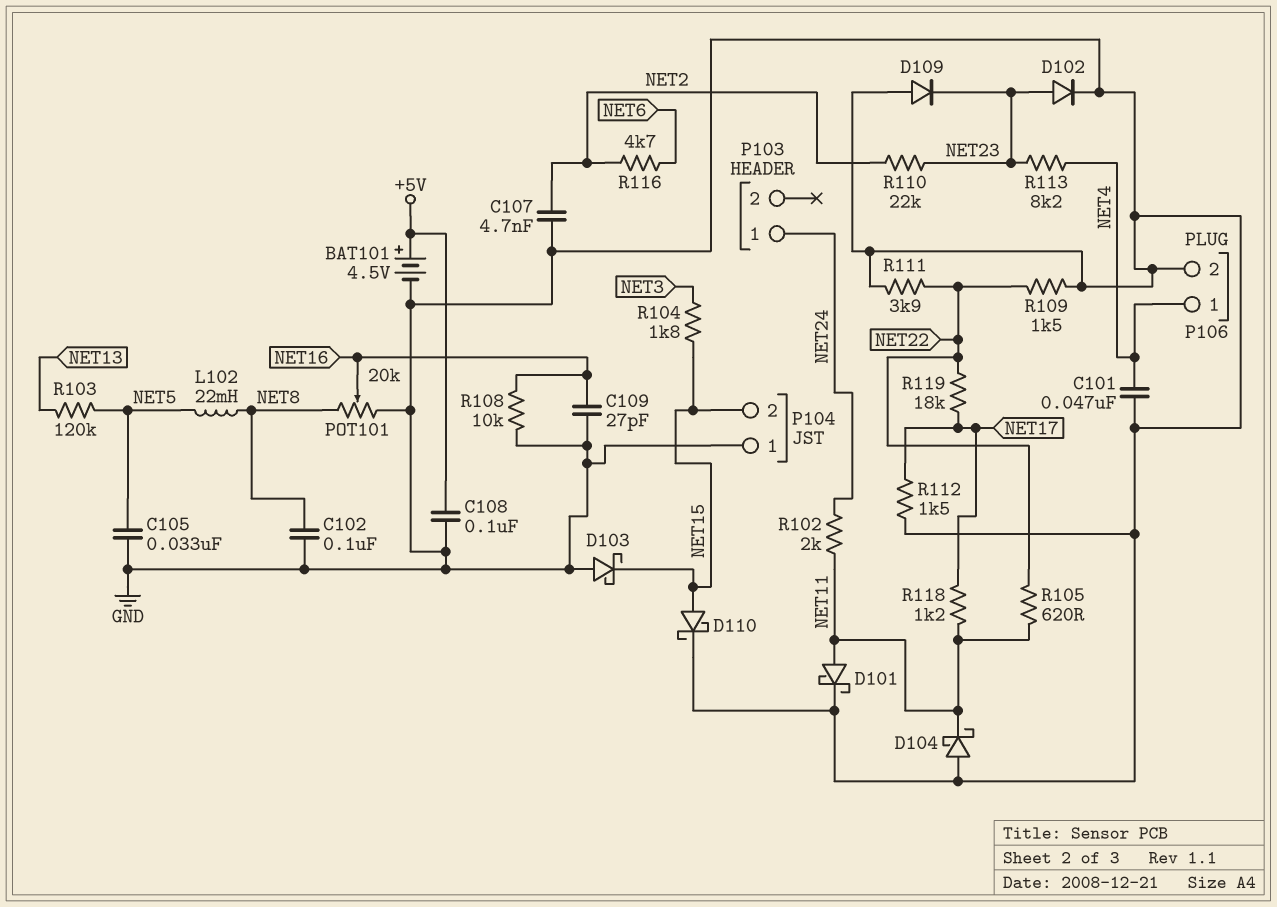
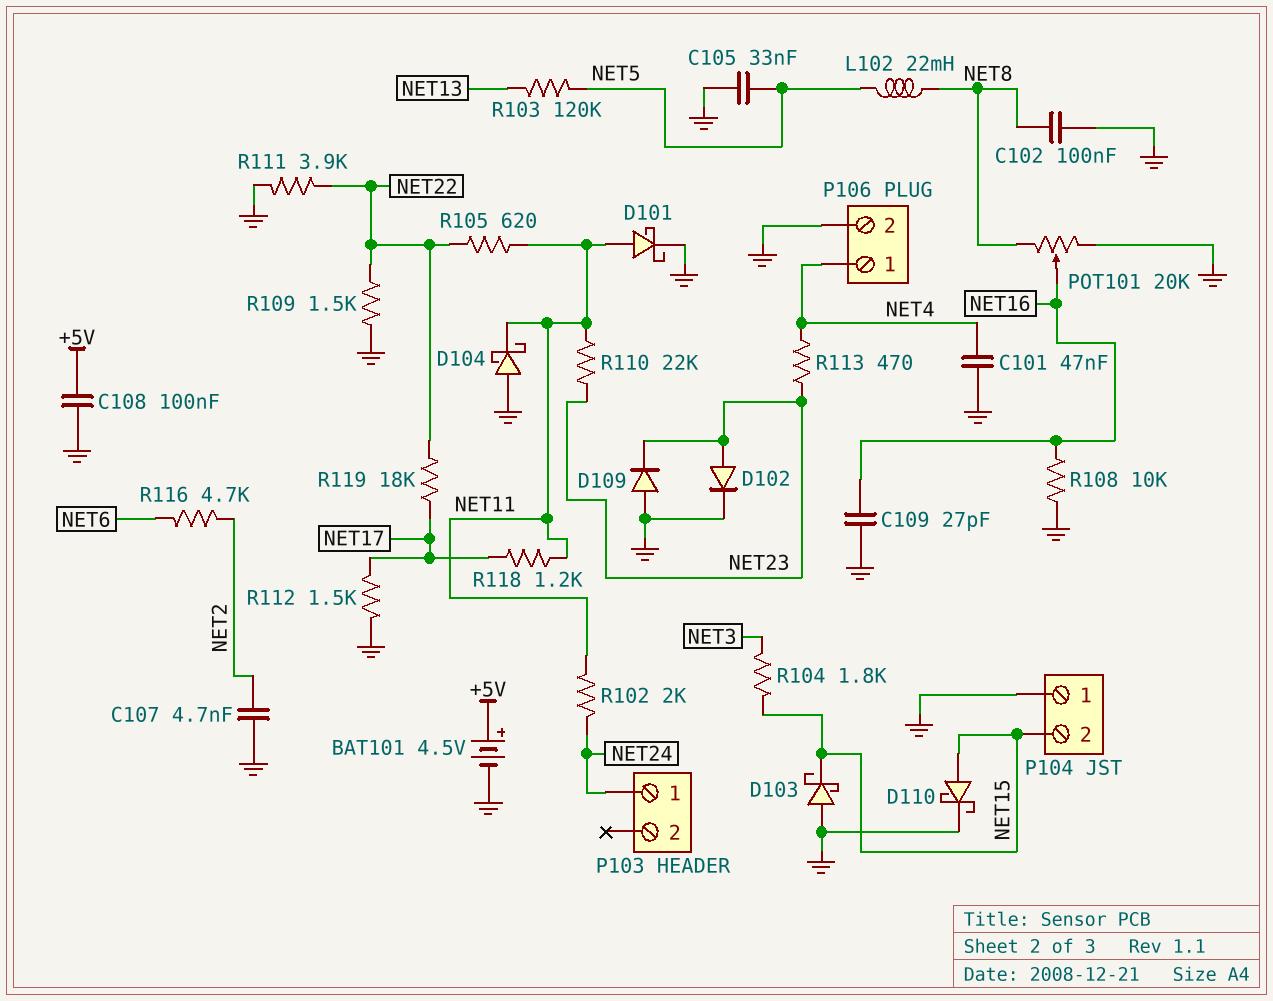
R110: 22k (NET2, NET23) -> 22k (NET11, NET23)
R113: 8.2k (NET4, NET23) -> 470 (NET4, NET23)

